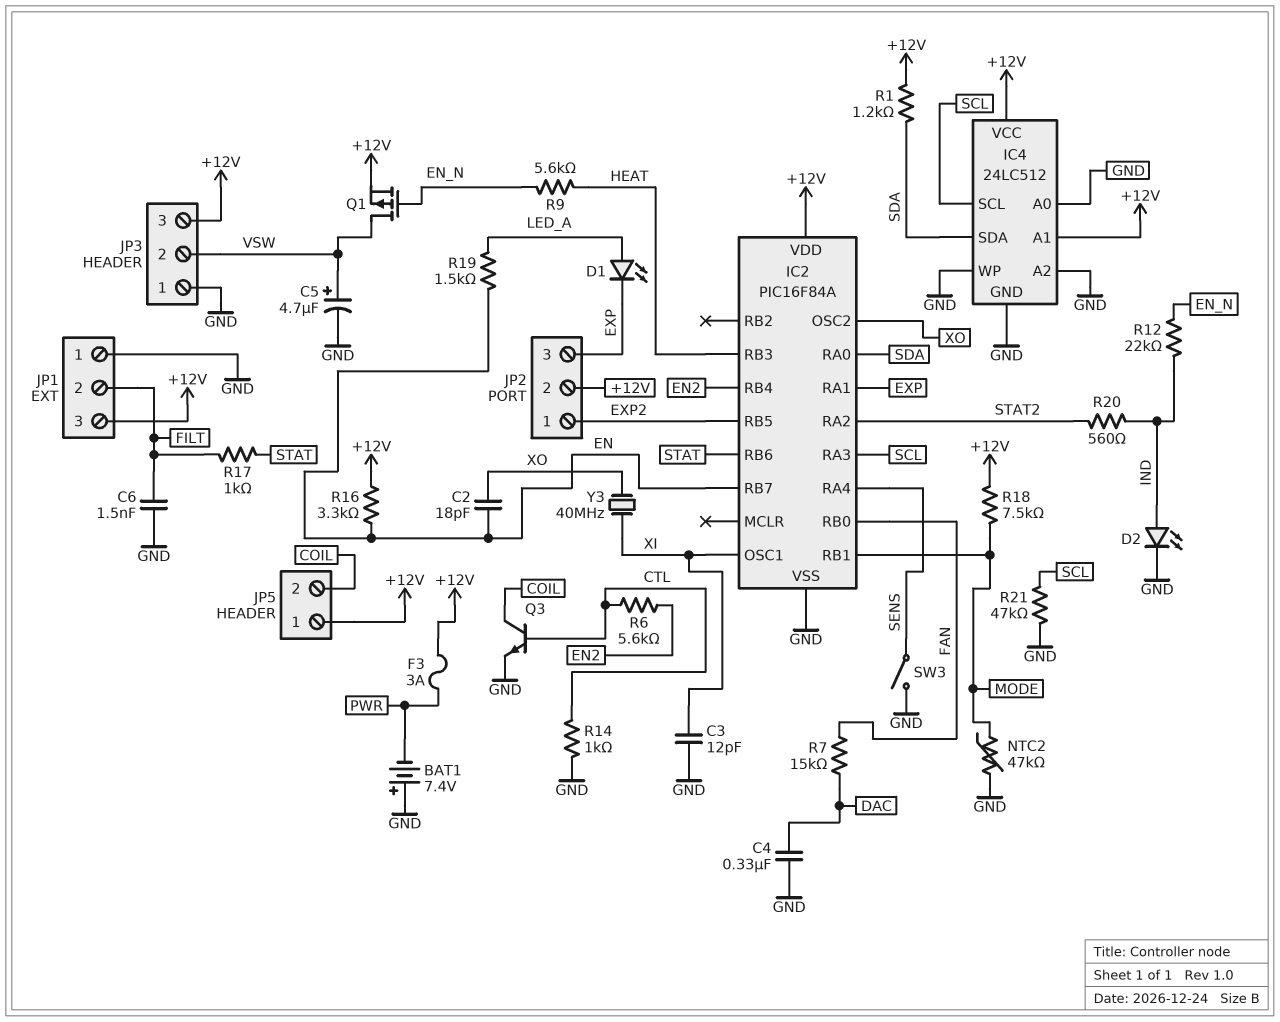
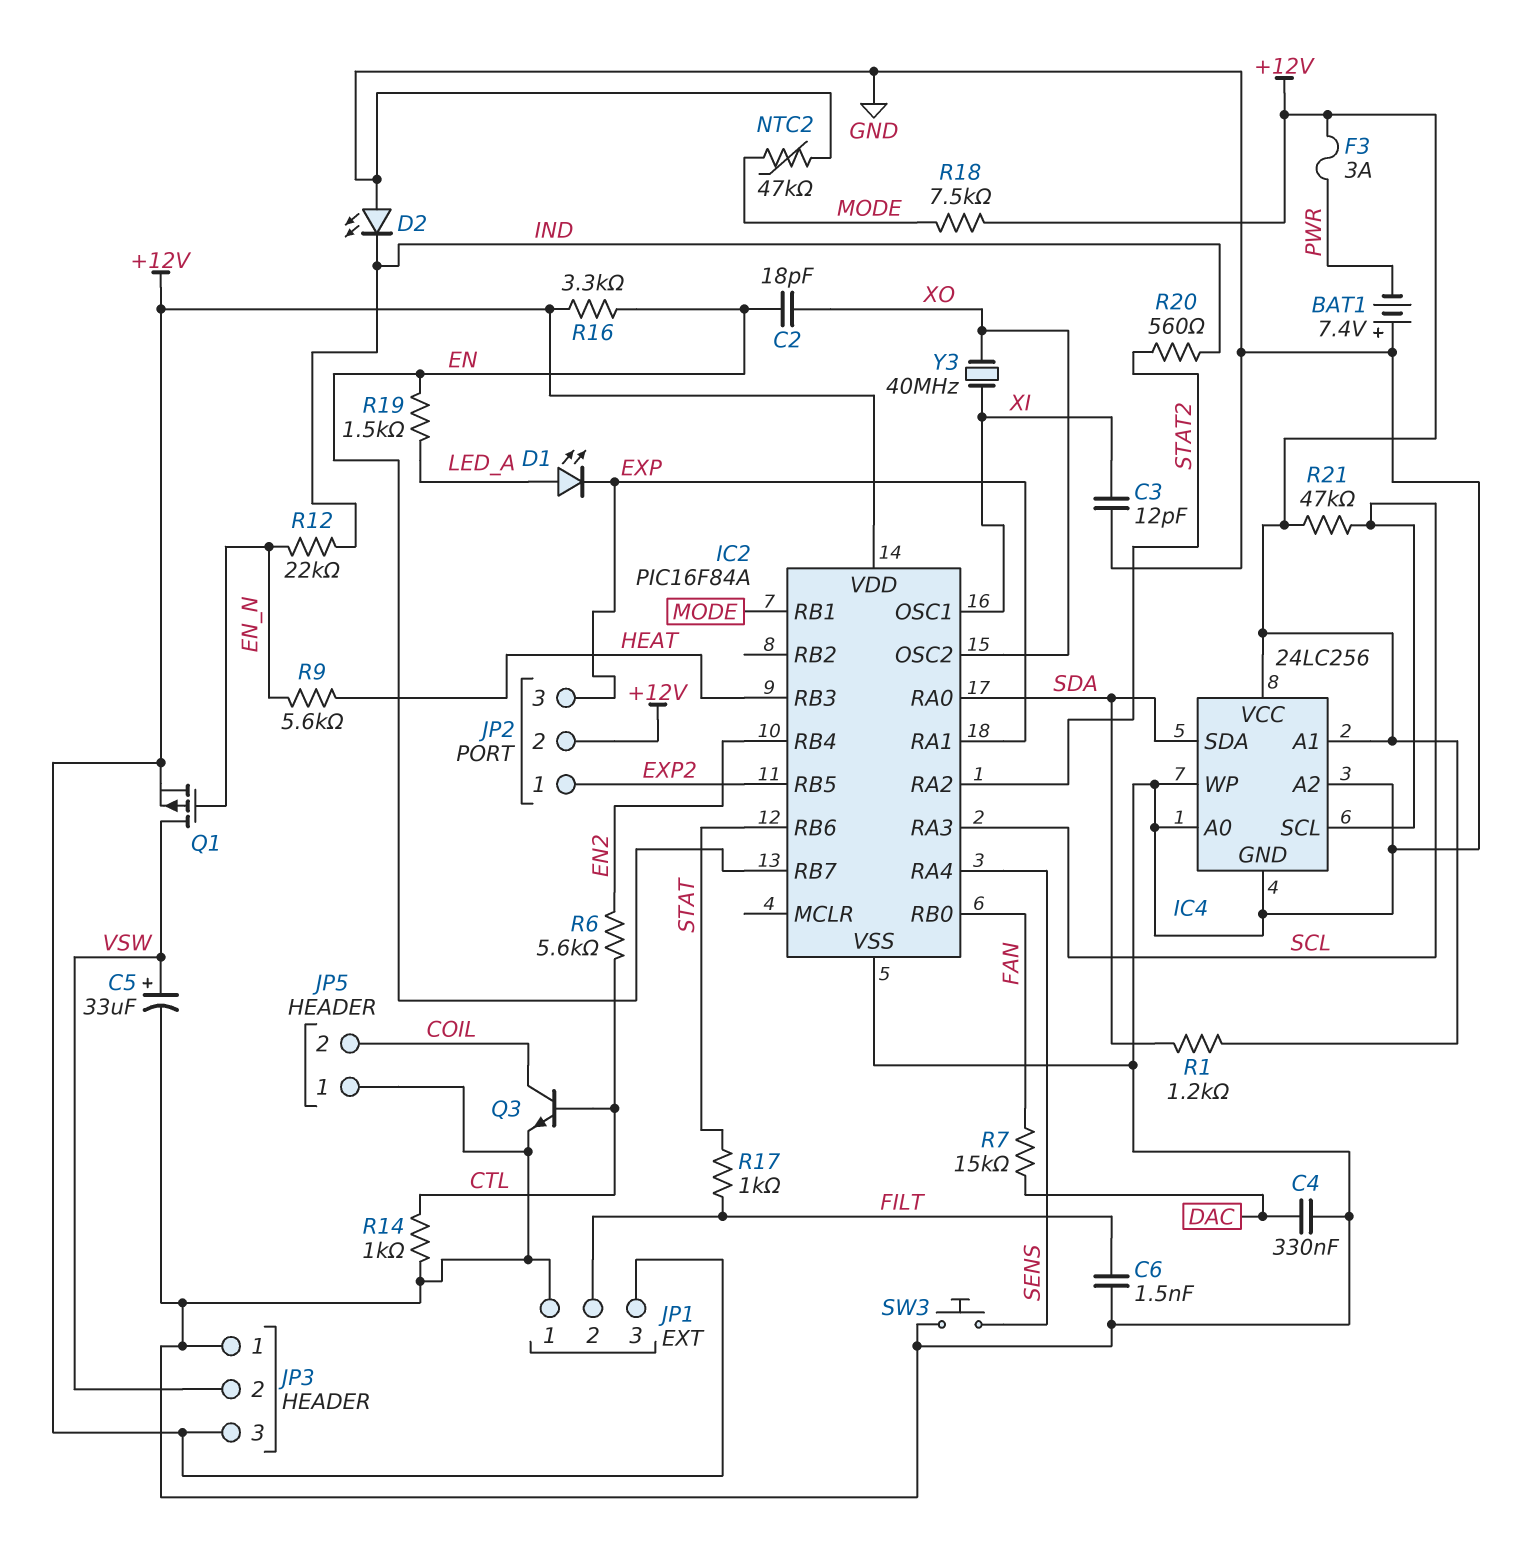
C5: 4.7uF (plus VSW, minus GND) -> 33uF (plus VSW, minus GND)
D2: LED (A IND, K GND) -> LED (A GND, K IND)
IC4: 24LC512 -> 24LC256
JP5 pin 1: +12V -> GND
R21: 47k (GND, SCL) -> 47k (+12V, SCL)
SW3: switch (GND, SENS) -> button (GND, SENS)

